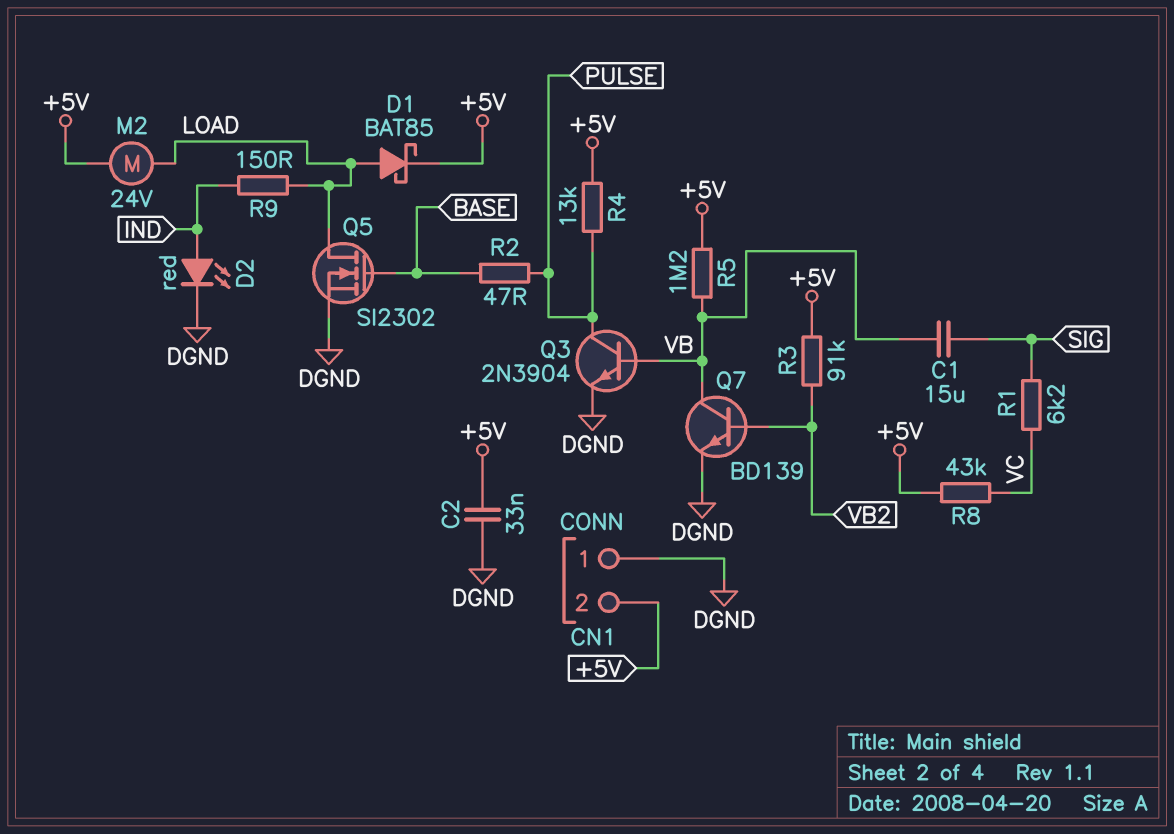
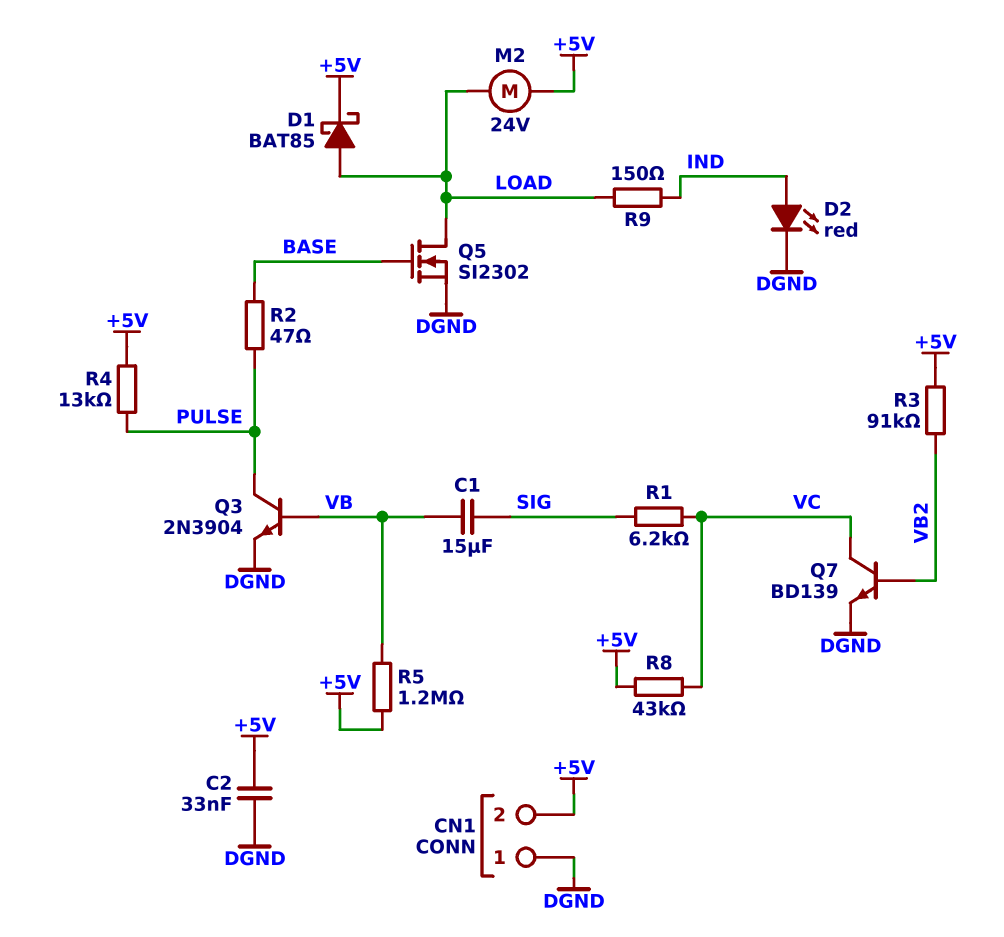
Q7: NPN BD139 (B VB2, C VB, E DGND) -> NPN BD139 (B VB2, C VC, E DGND)

